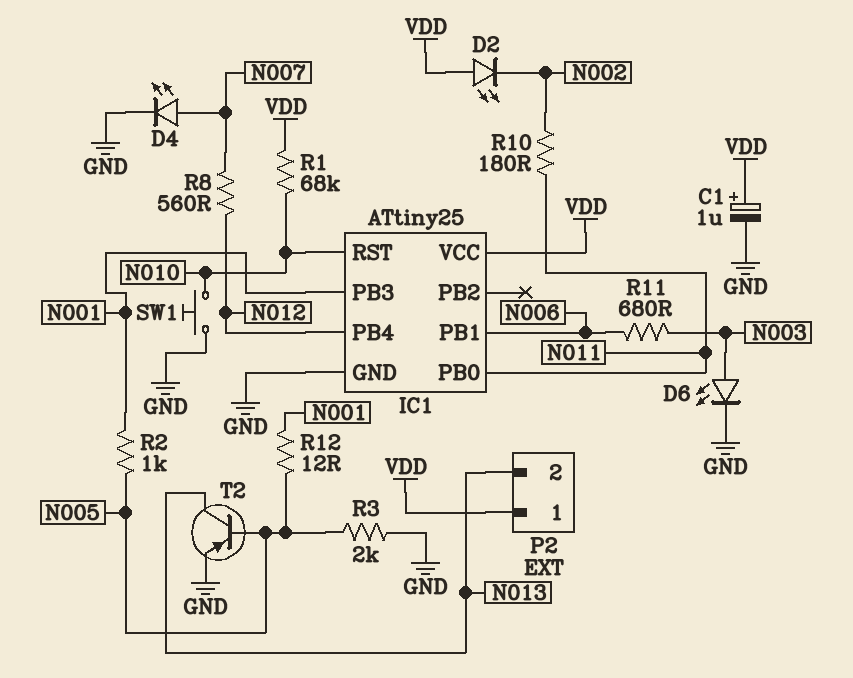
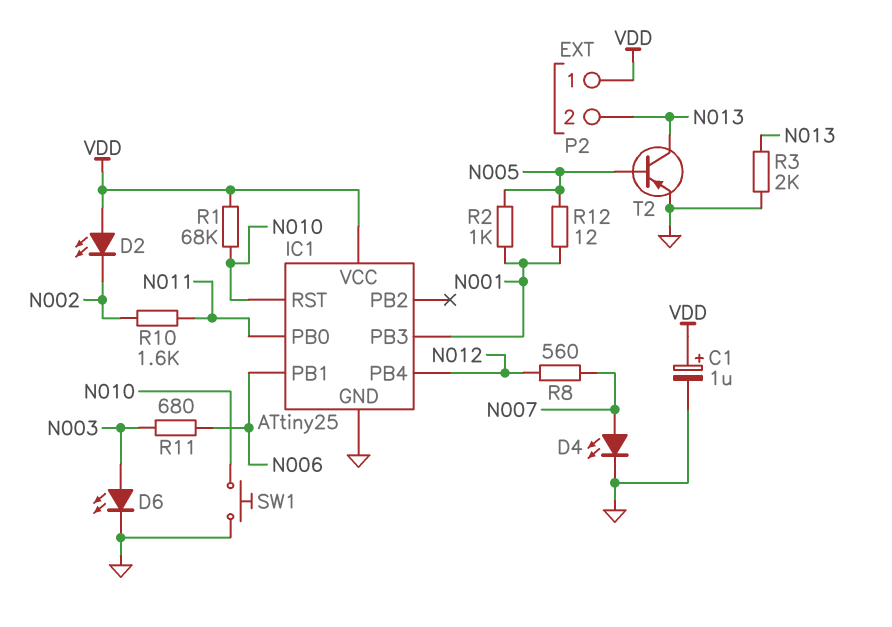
R3: 2k (GND, N005) -> 2k (GND, N013)
R10: 180 (N002, N011) -> 1.6k (N002, N011)

